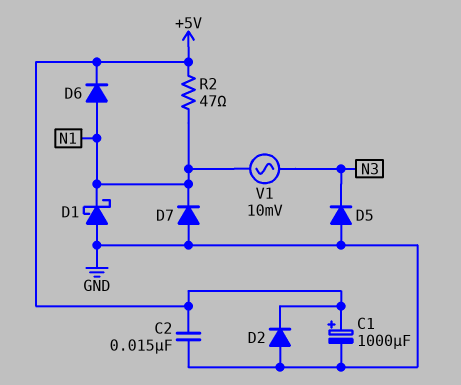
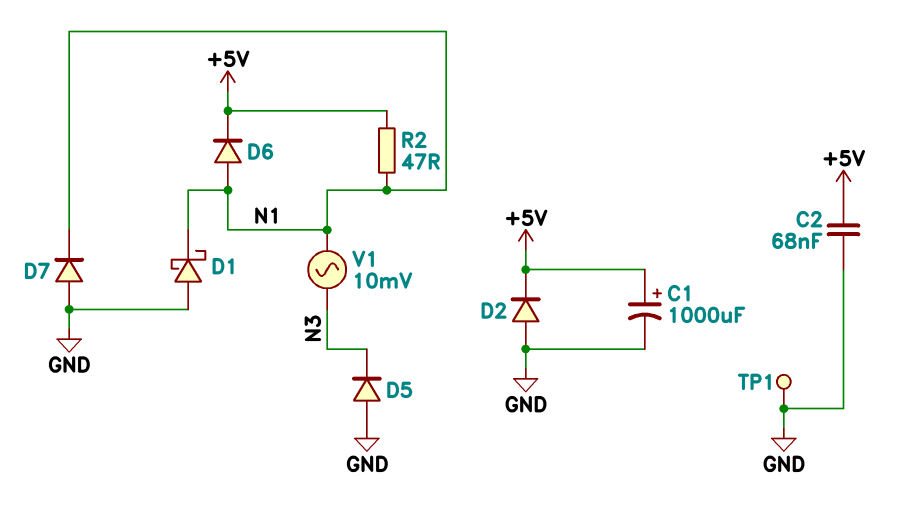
C2: 15nF (+5V, GND) -> 68nF (+5V, GND)
TP1: none -> test point (GND)

